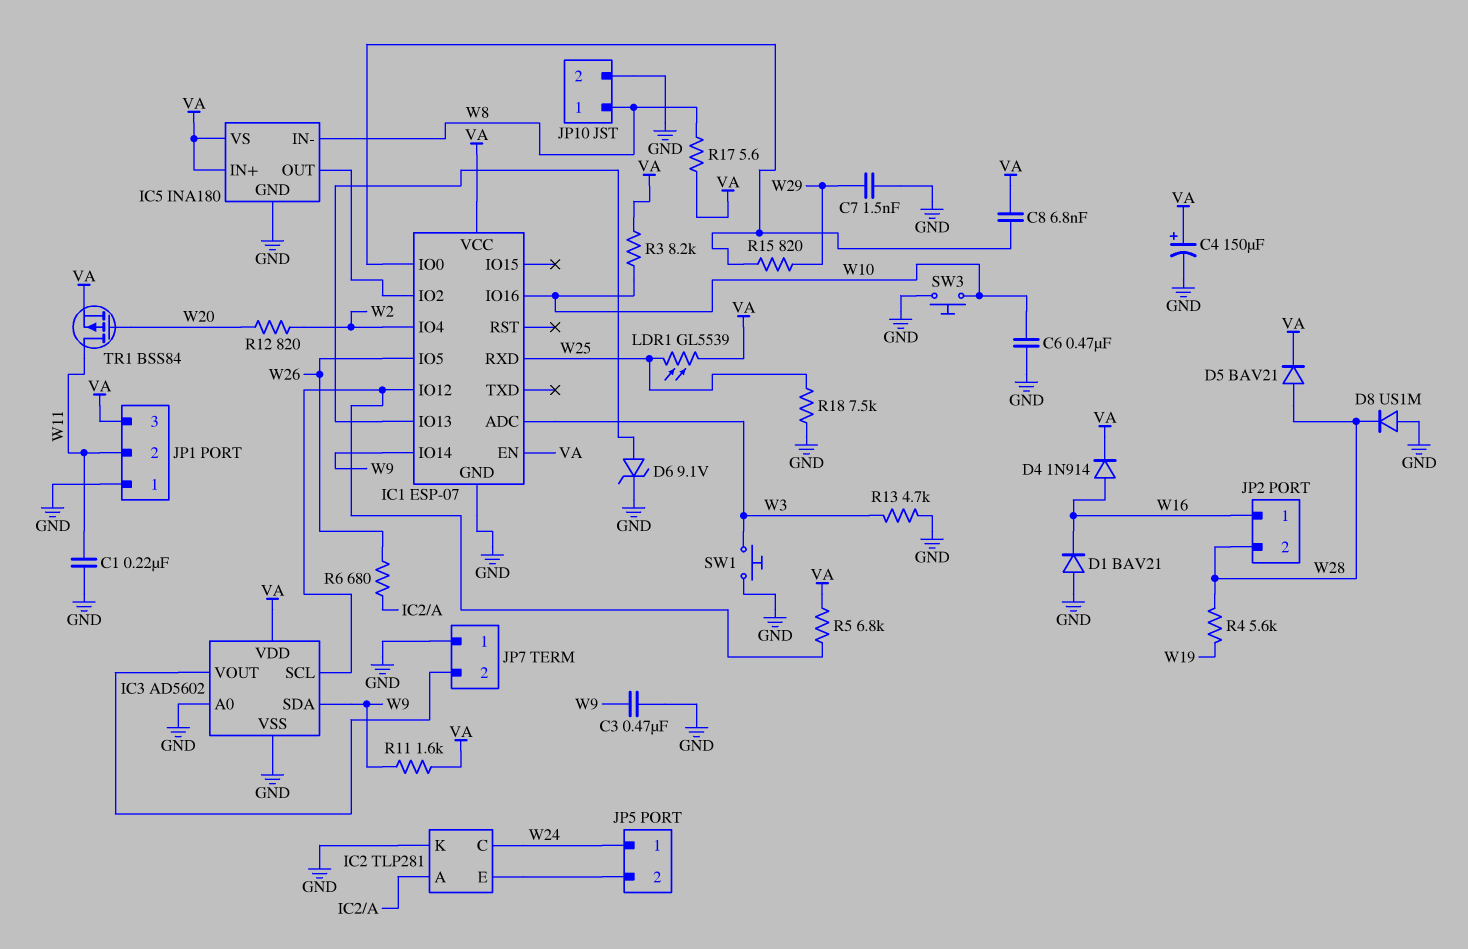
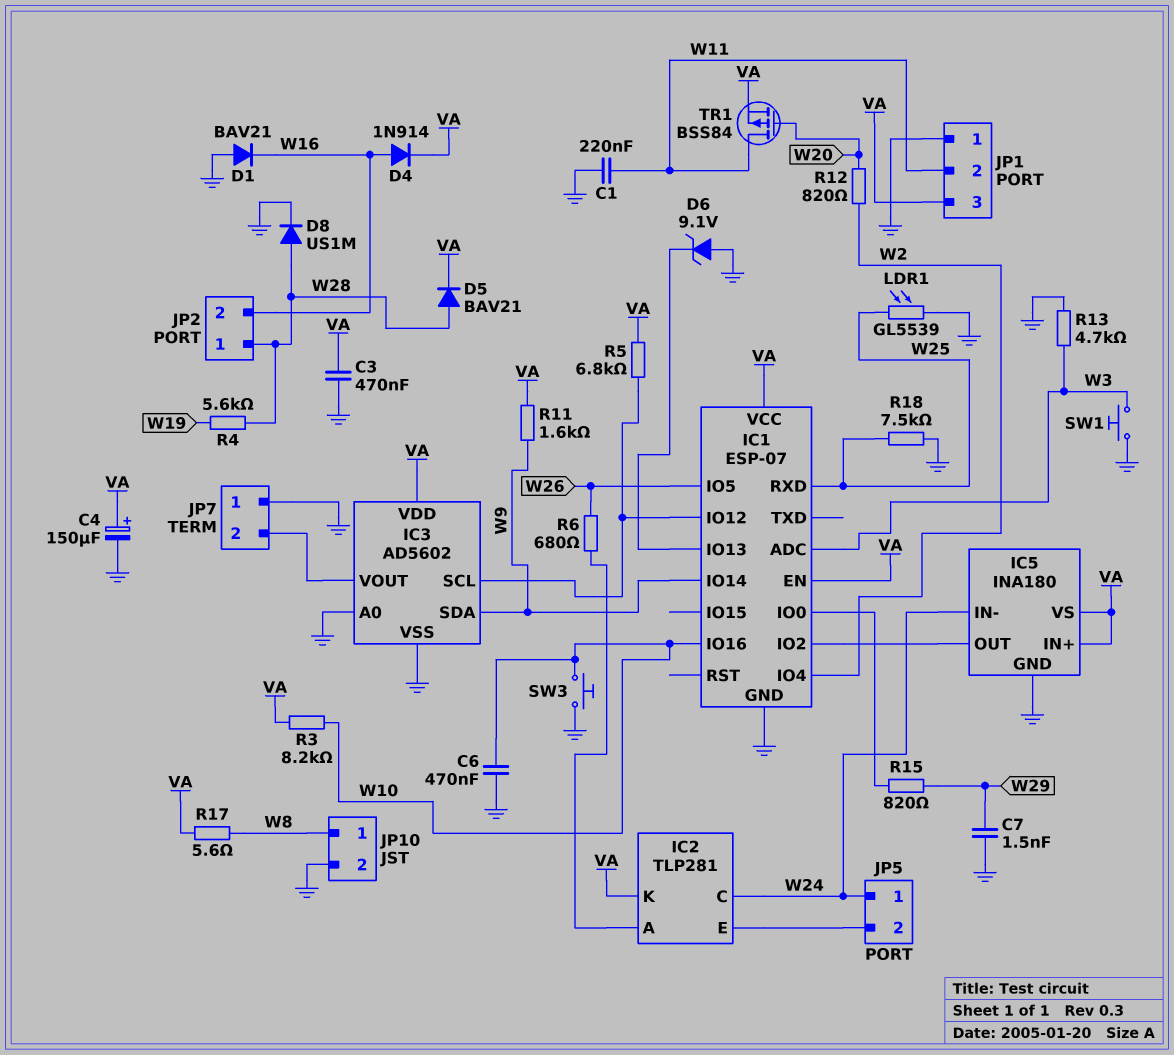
C3: 470nF (GND, W9) -> 470nF (GND, VA)
C8: 6.8nF (IC1/IO0, VA) -> none
D6: zener 9.1V (A IC1/IO13, K GND) -> zener 9.1V (A GND, K IC1/IO13)
D8: diode US1M (A GND, K W28) -> diode US1M (A W28, K GND)
IC2 pin K: GND -> VA
IC5 pin IN-: W8 -> W24
JP2 pin 1: W16 -> W28
JP2 pin 2: W28 -> W16
LDR1: GL5539 (VA, W25) -> GL5539 (GND, W25)

